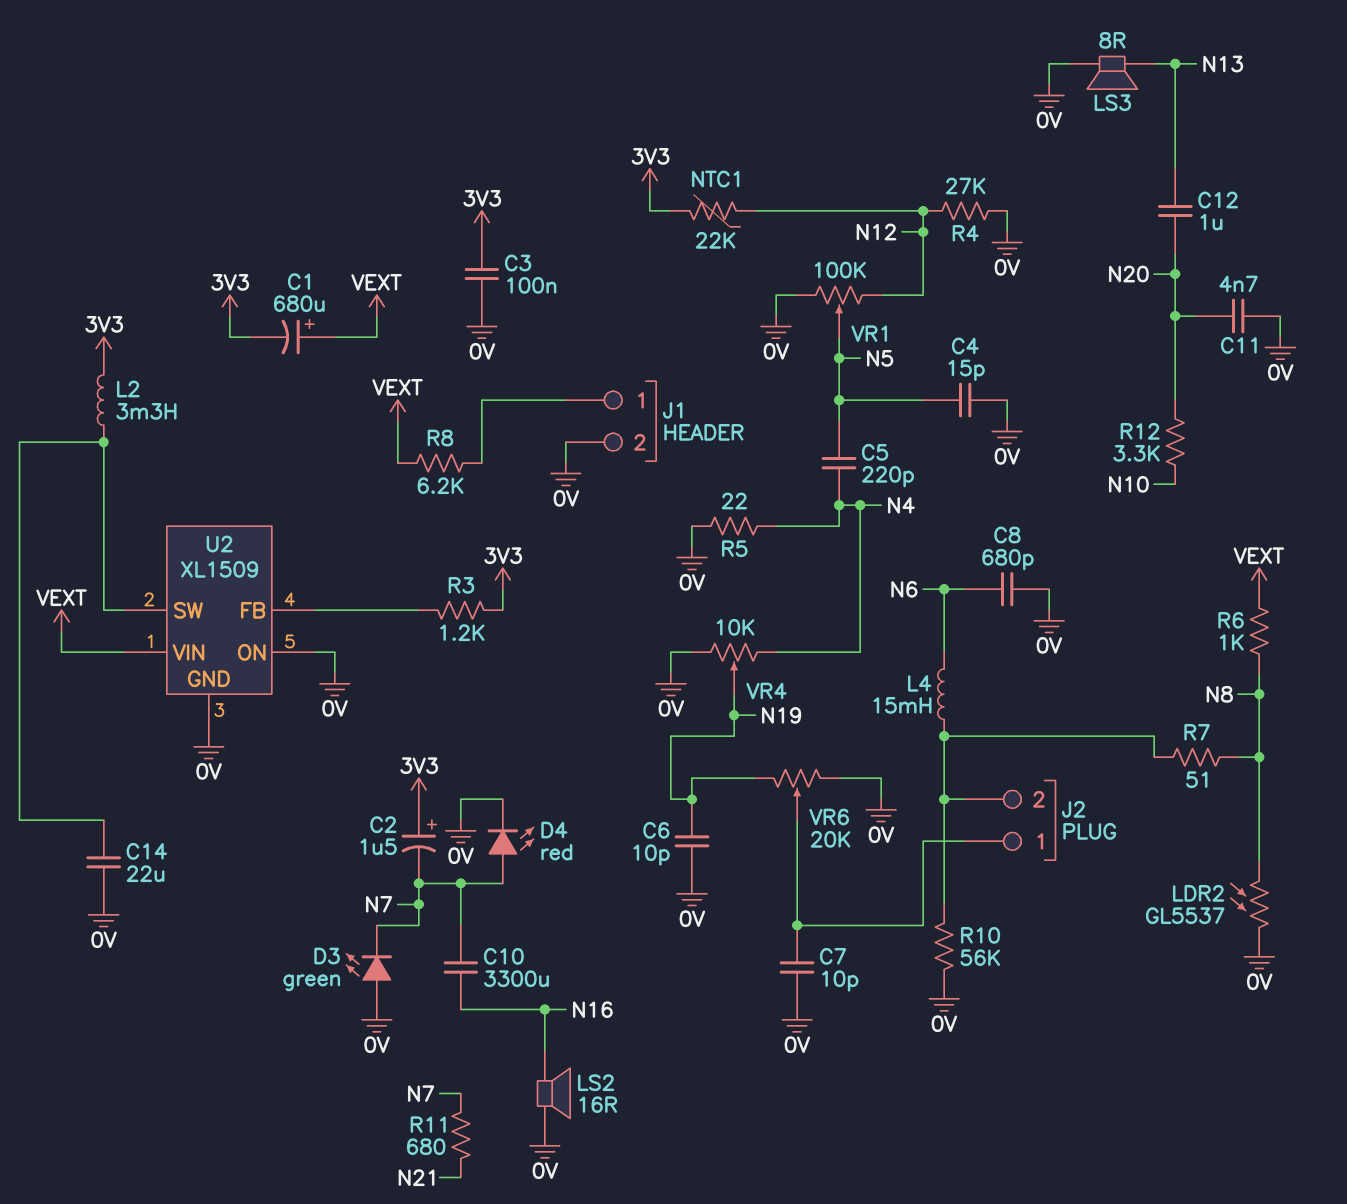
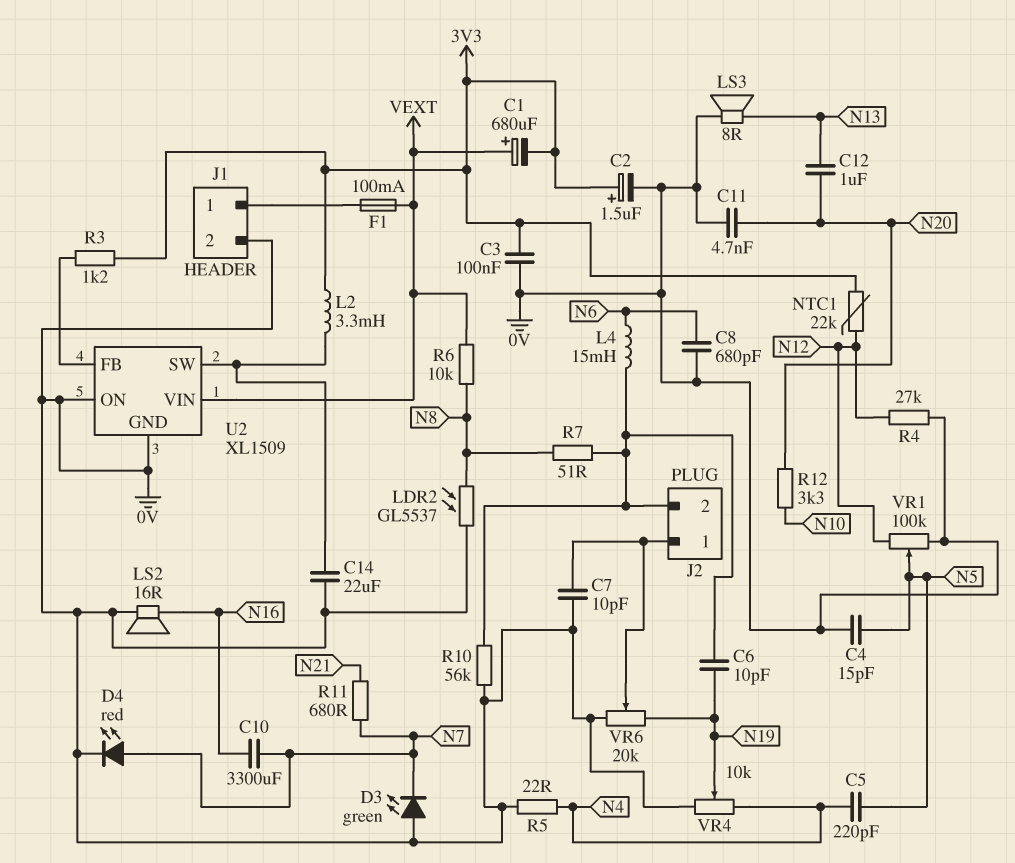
C2: 1.5uF (plus 3V3, minus N7) -> 1.5uF (plus 3V3, minus 0V)
C6: 10pF (0V, N19) -> 10pF (J2/2, N19)
F1: none -> 100mA (J1/1, VEXT)
R6: 1k (N8, VEXT) -> 10k (N8, VEXT)
R8: 6.2k (J1/1, VEXT) -> none

